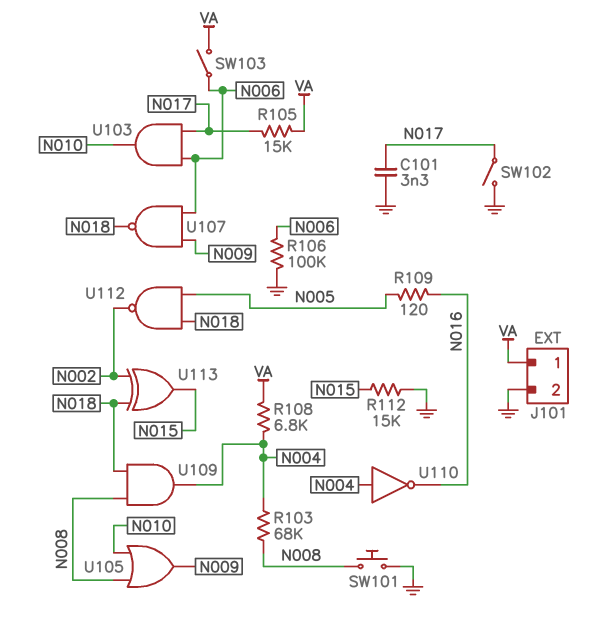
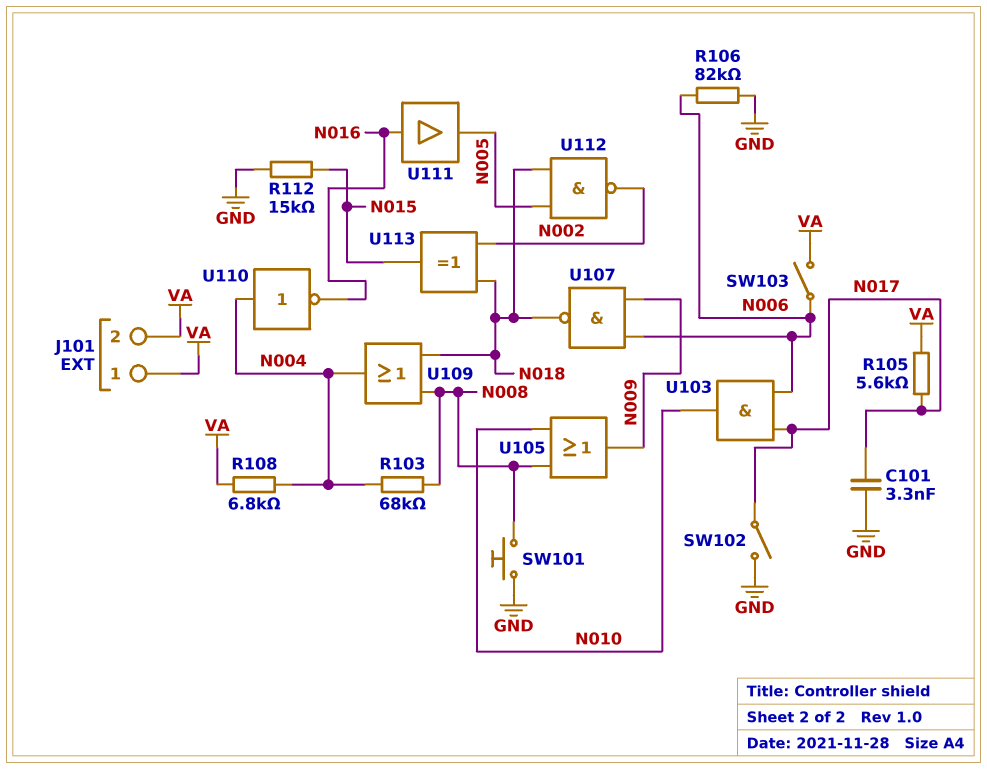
J101 pin 2: GND -> VA
R105: 15k (N017, VA) -> 5.6k (N017, VA)
R106: 100k (GND, N006) -> 82k (GND, N006)
R109: 120 (N005, N016) -> none
U109: AND (in N008, in N018, out N004) -> OR (in N008, in N018, out N004)
U111: none -> buffer (in N016, out N005)

